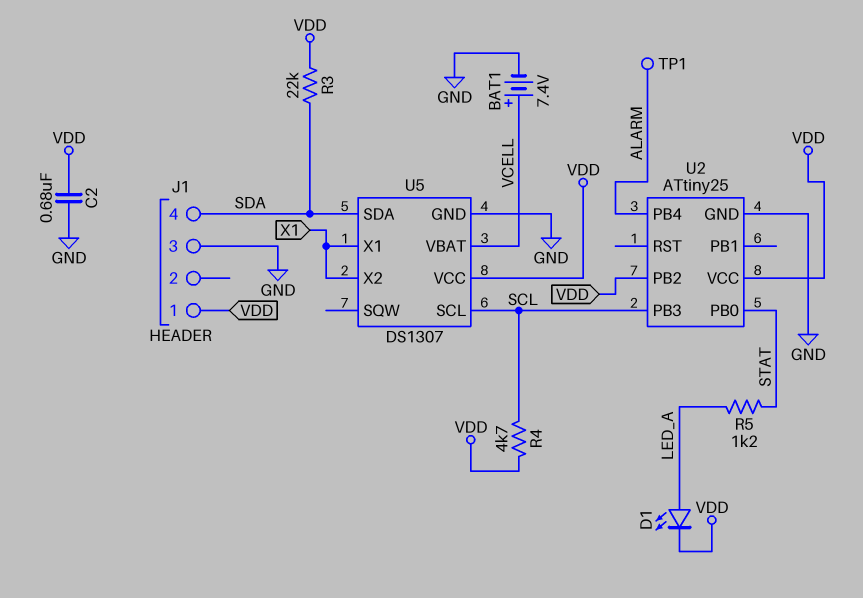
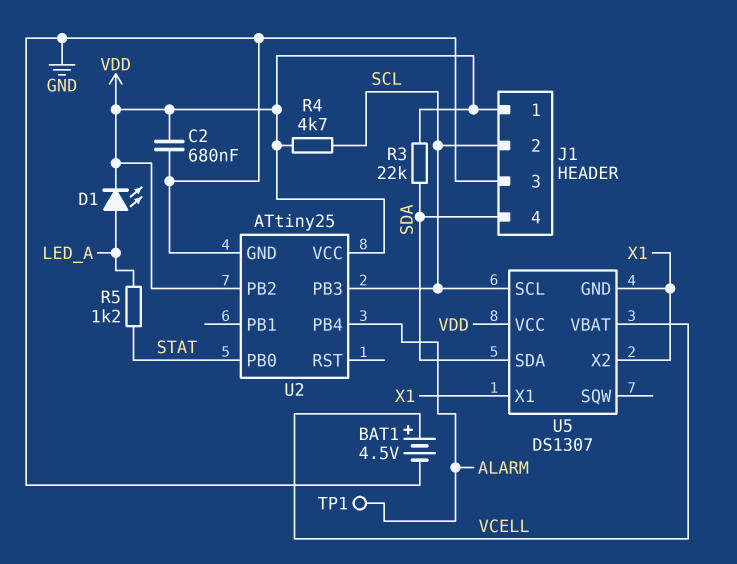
BAT1: 7.4V (plus VCELL, minus GND) -> 4.5V (plus VCELL, minus GND)
J1 pin 2: none -> SCL
U5 pin GND: GND -> X1

